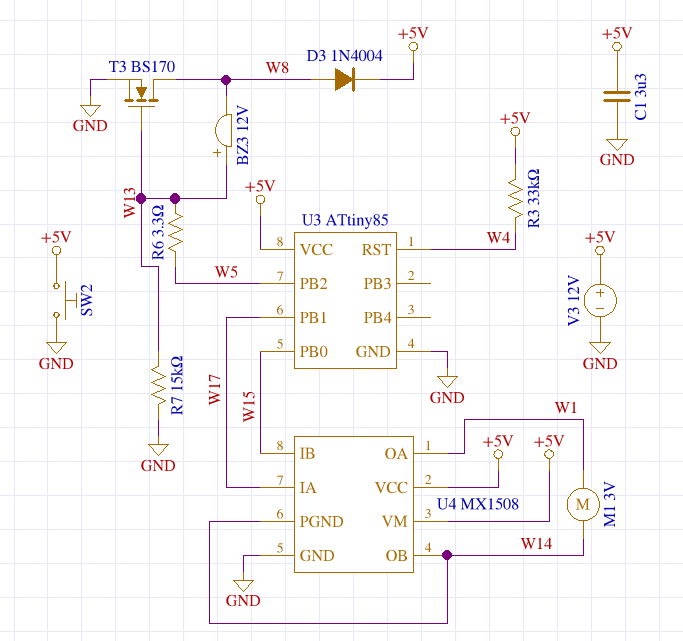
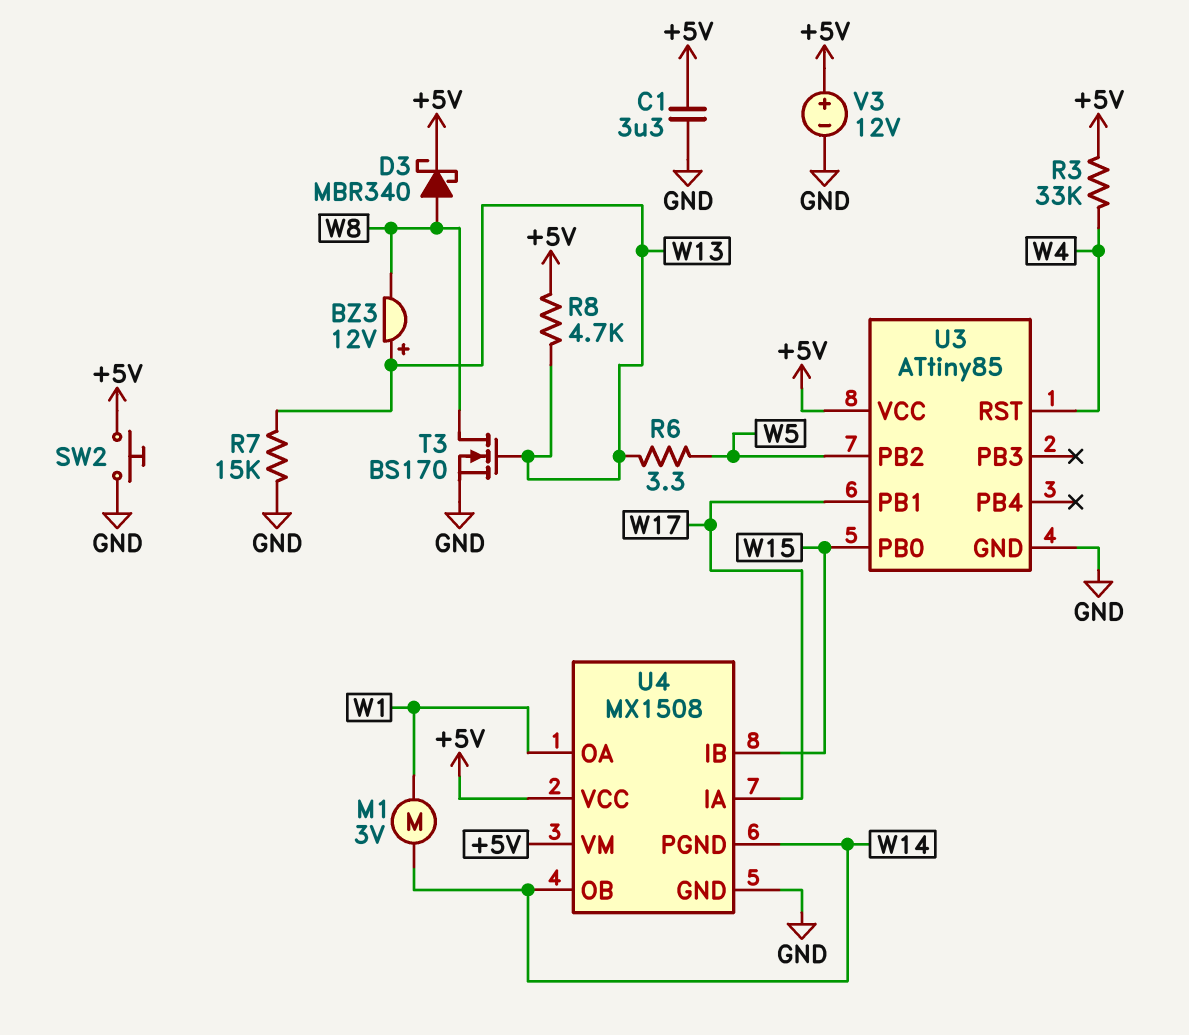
D3: diode 1N4004 (A W8, K +5V) -> schottky MBR340 (A W8, K +5V)
R8: none -> 4.7k (+5V, W13)

